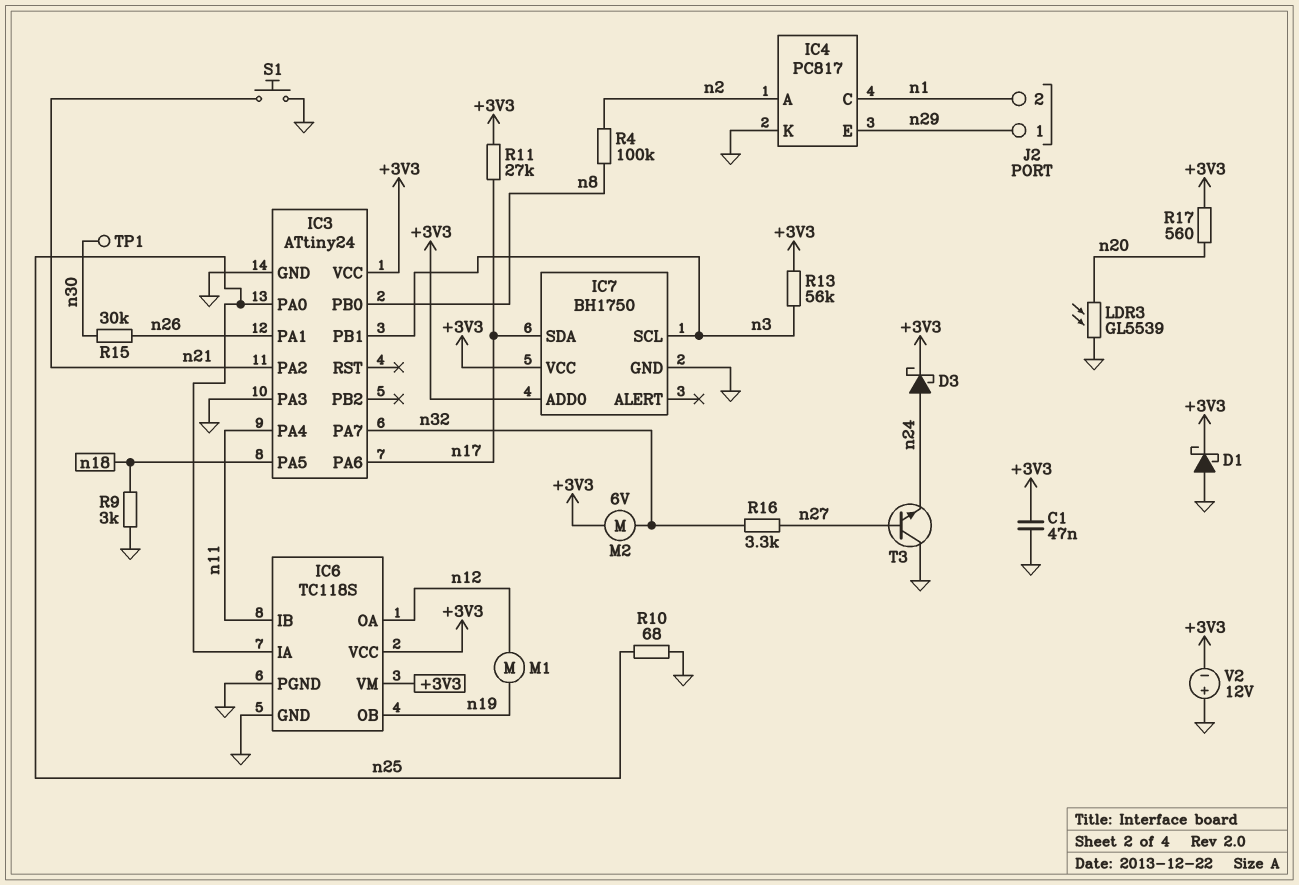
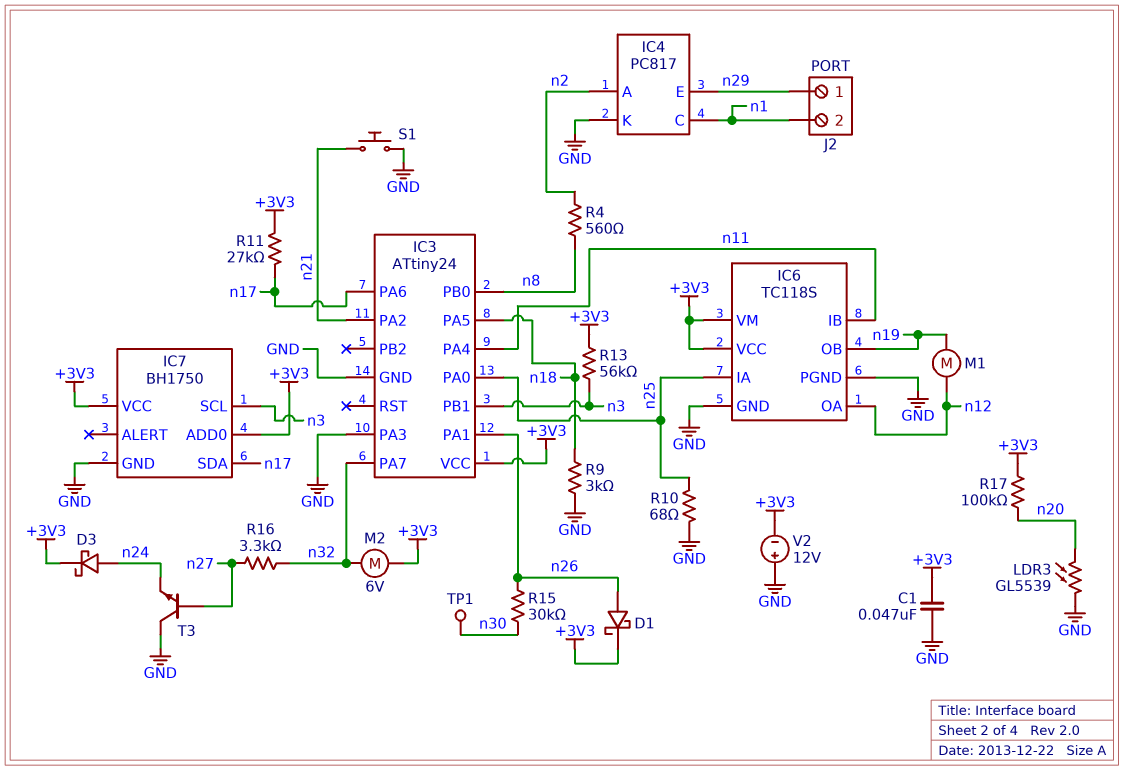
D1: schottky (A GND, K +3V3) -> schottky (A n26, K +3V3)
R4: 100k (n2, n8) -> 560 (n2, n8)
R17: 560 (+3V3, n20) -> 100k (+3V3, n20)

